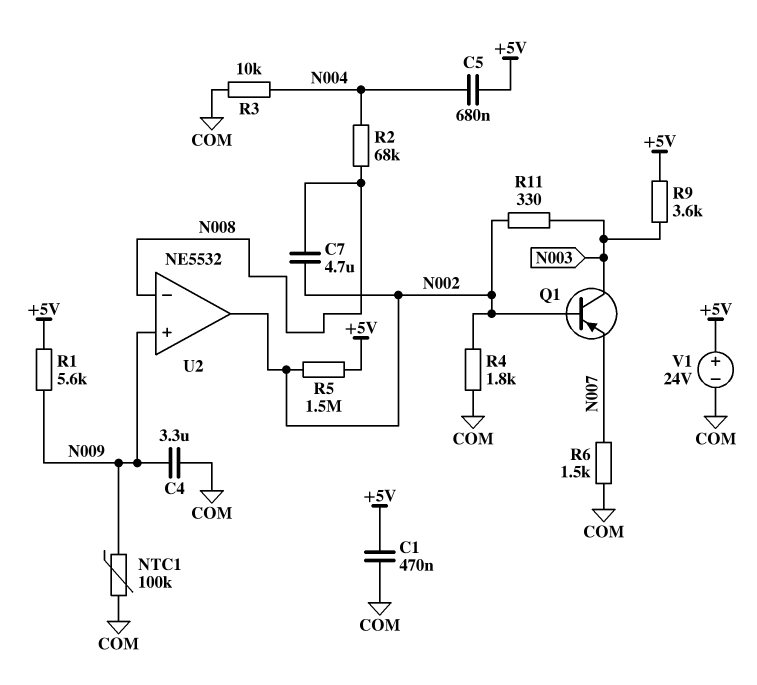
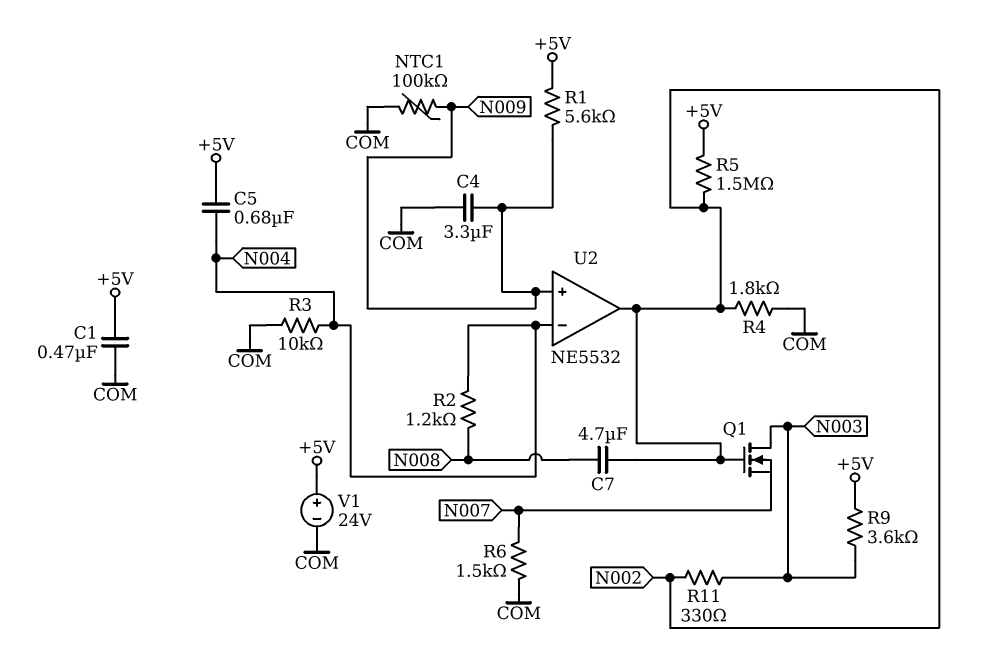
Q1: PNP (B N002, C N003, E N007) -> NMOS (G N002, D N003, S N007)
R2: 68k (N004, N008) -> 1.2k (N004, N008)
U2 pin in-: N008 -> N004

